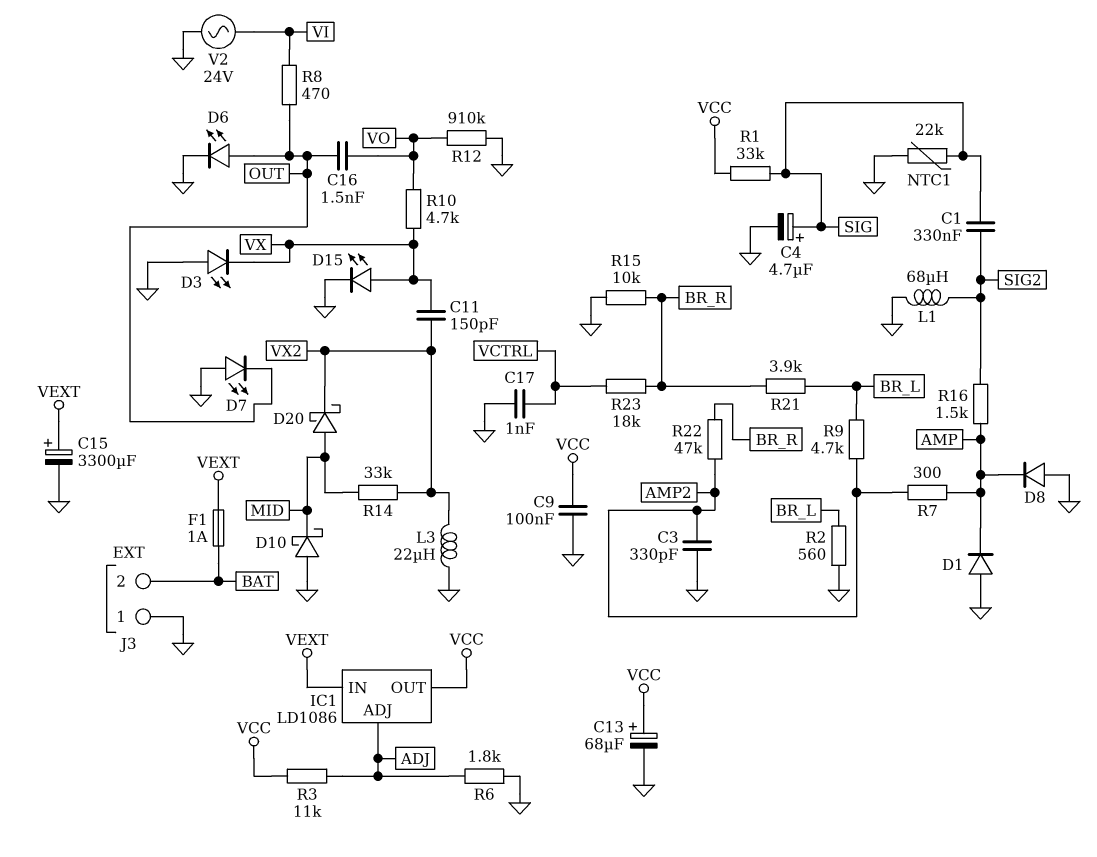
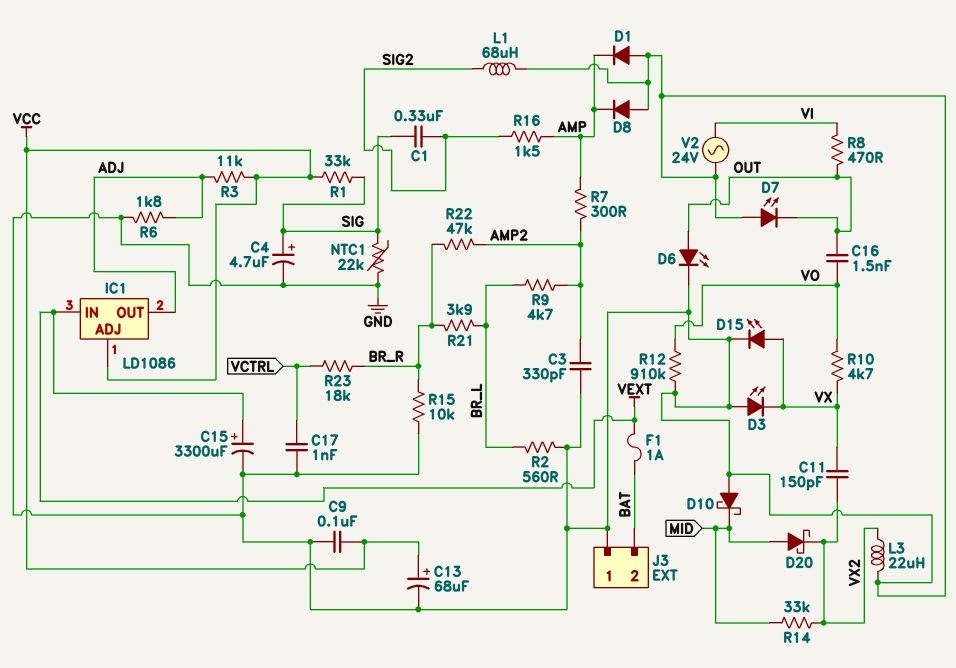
IC1 pin ADJ: ADJ -> VCC
IC1 pin OUT: VCC -> ADJ

